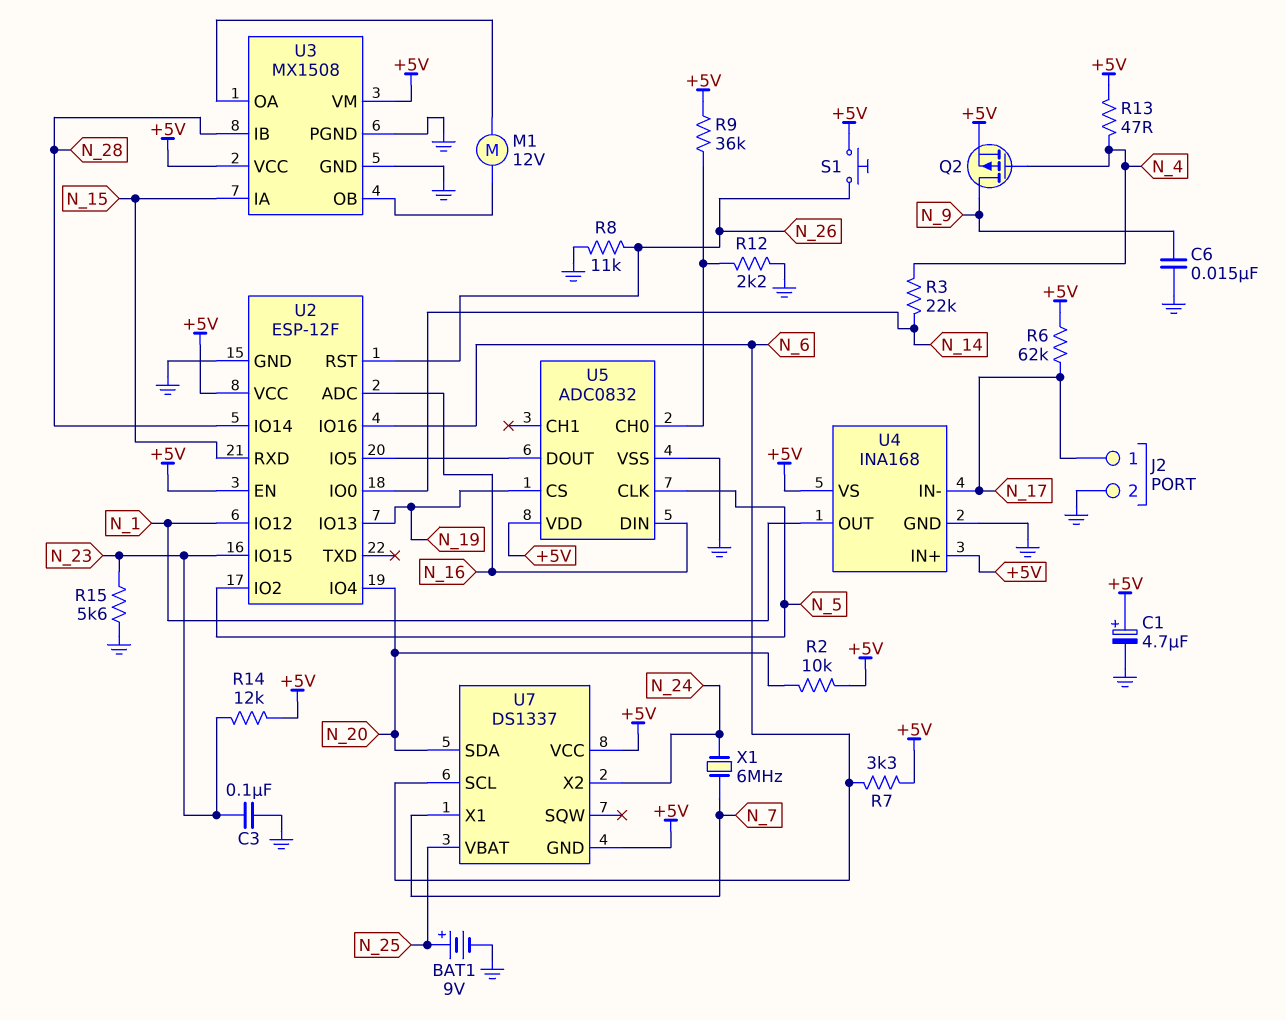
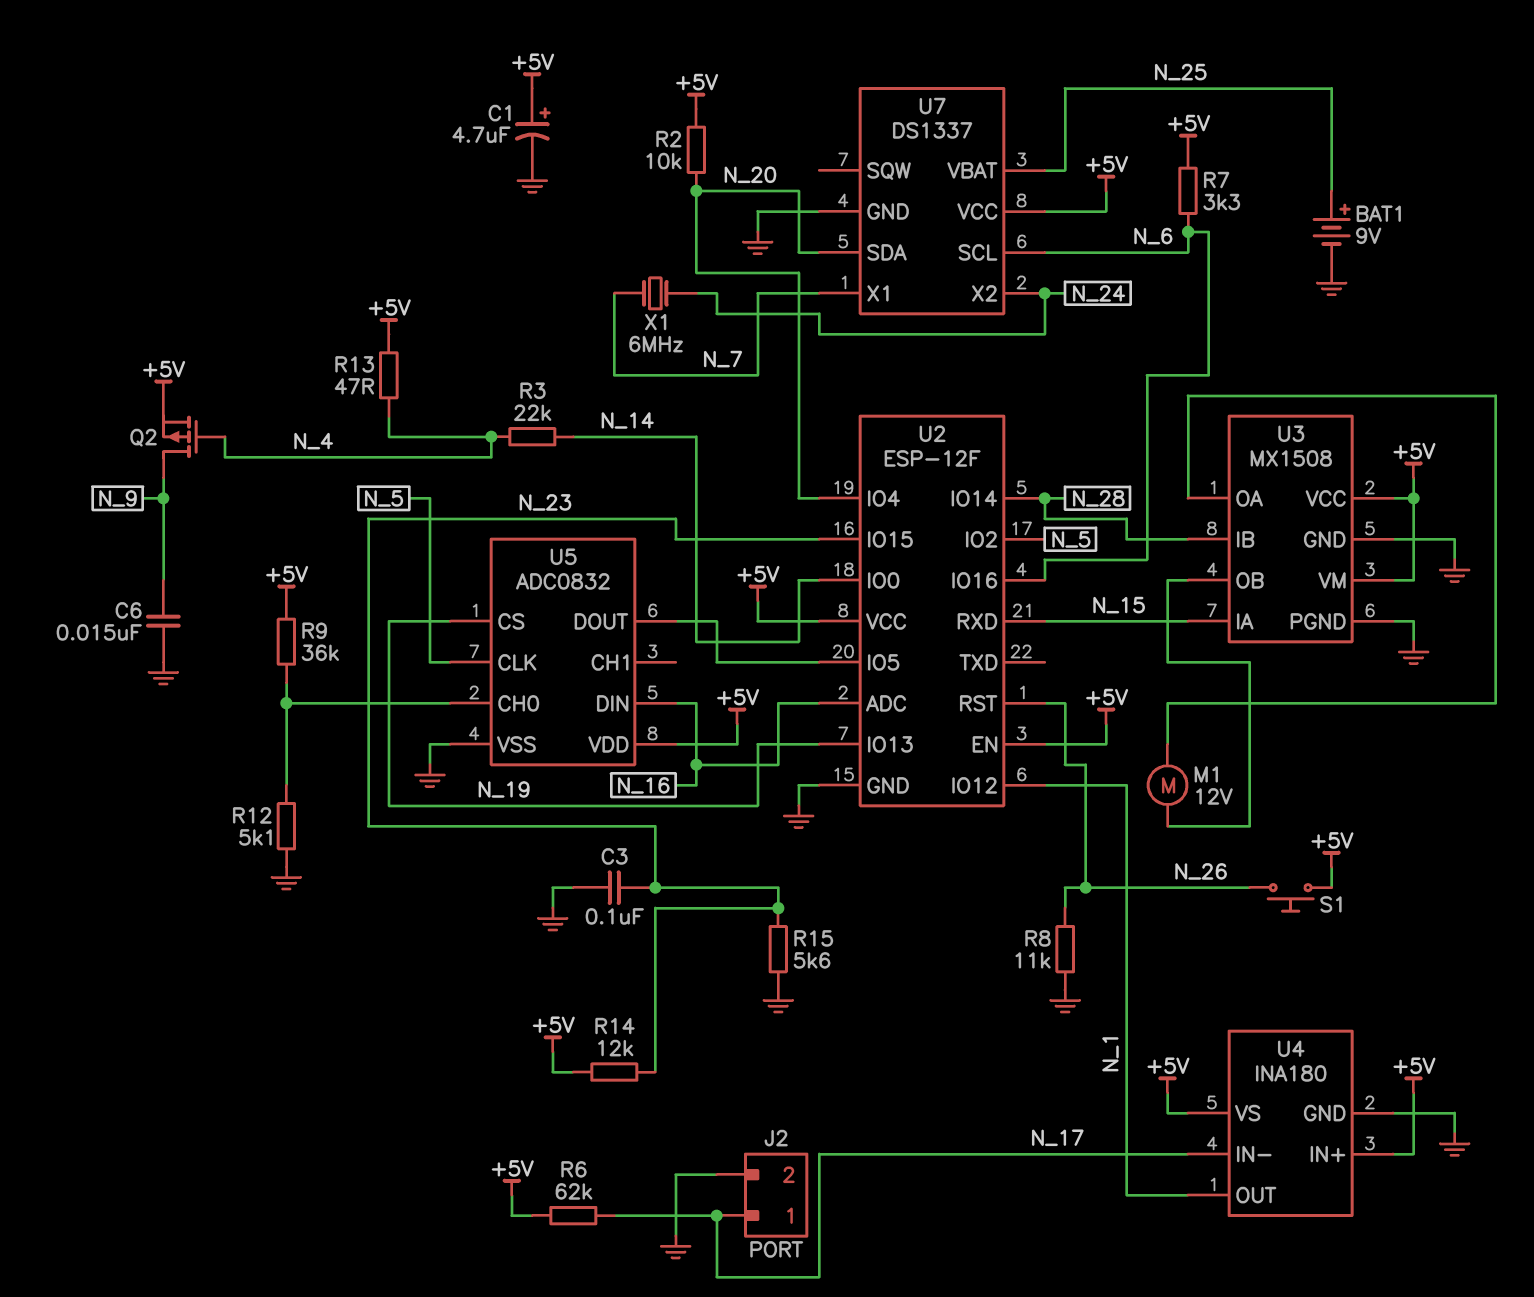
R12: 2.2k (GND, U5/CH0) -> 5.1k (GND, U5/CH0)
U4: INA168 -> INA180
U7 pin GND: +5V -> GND

